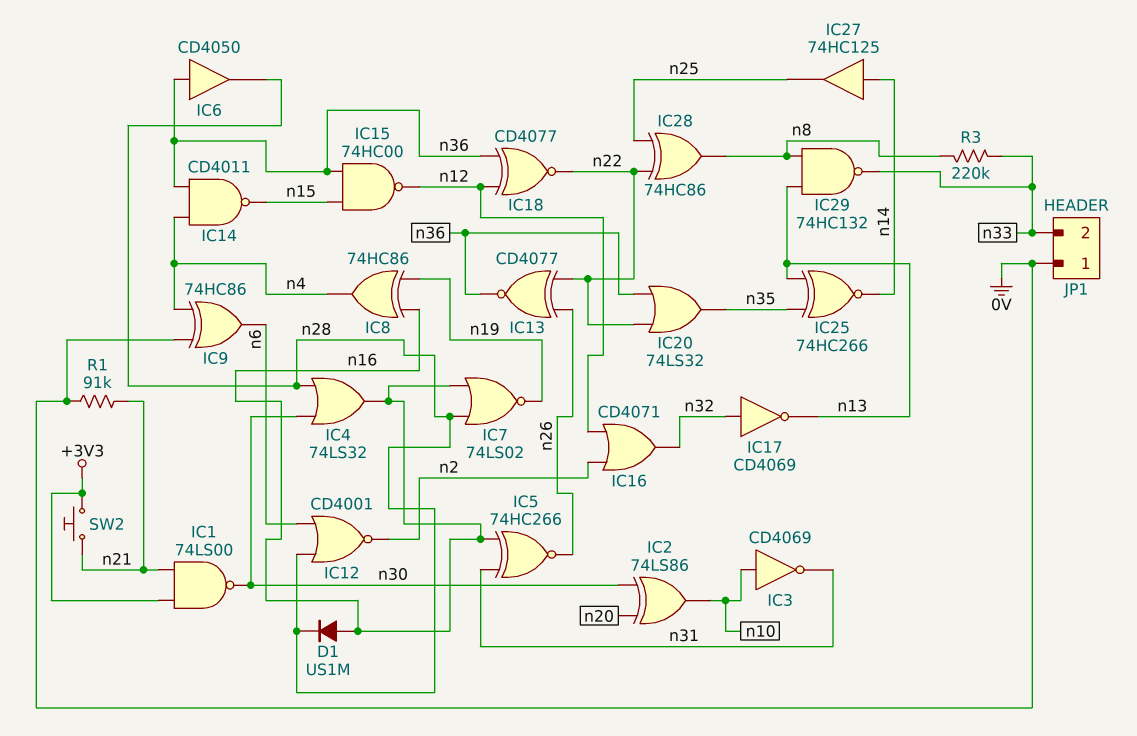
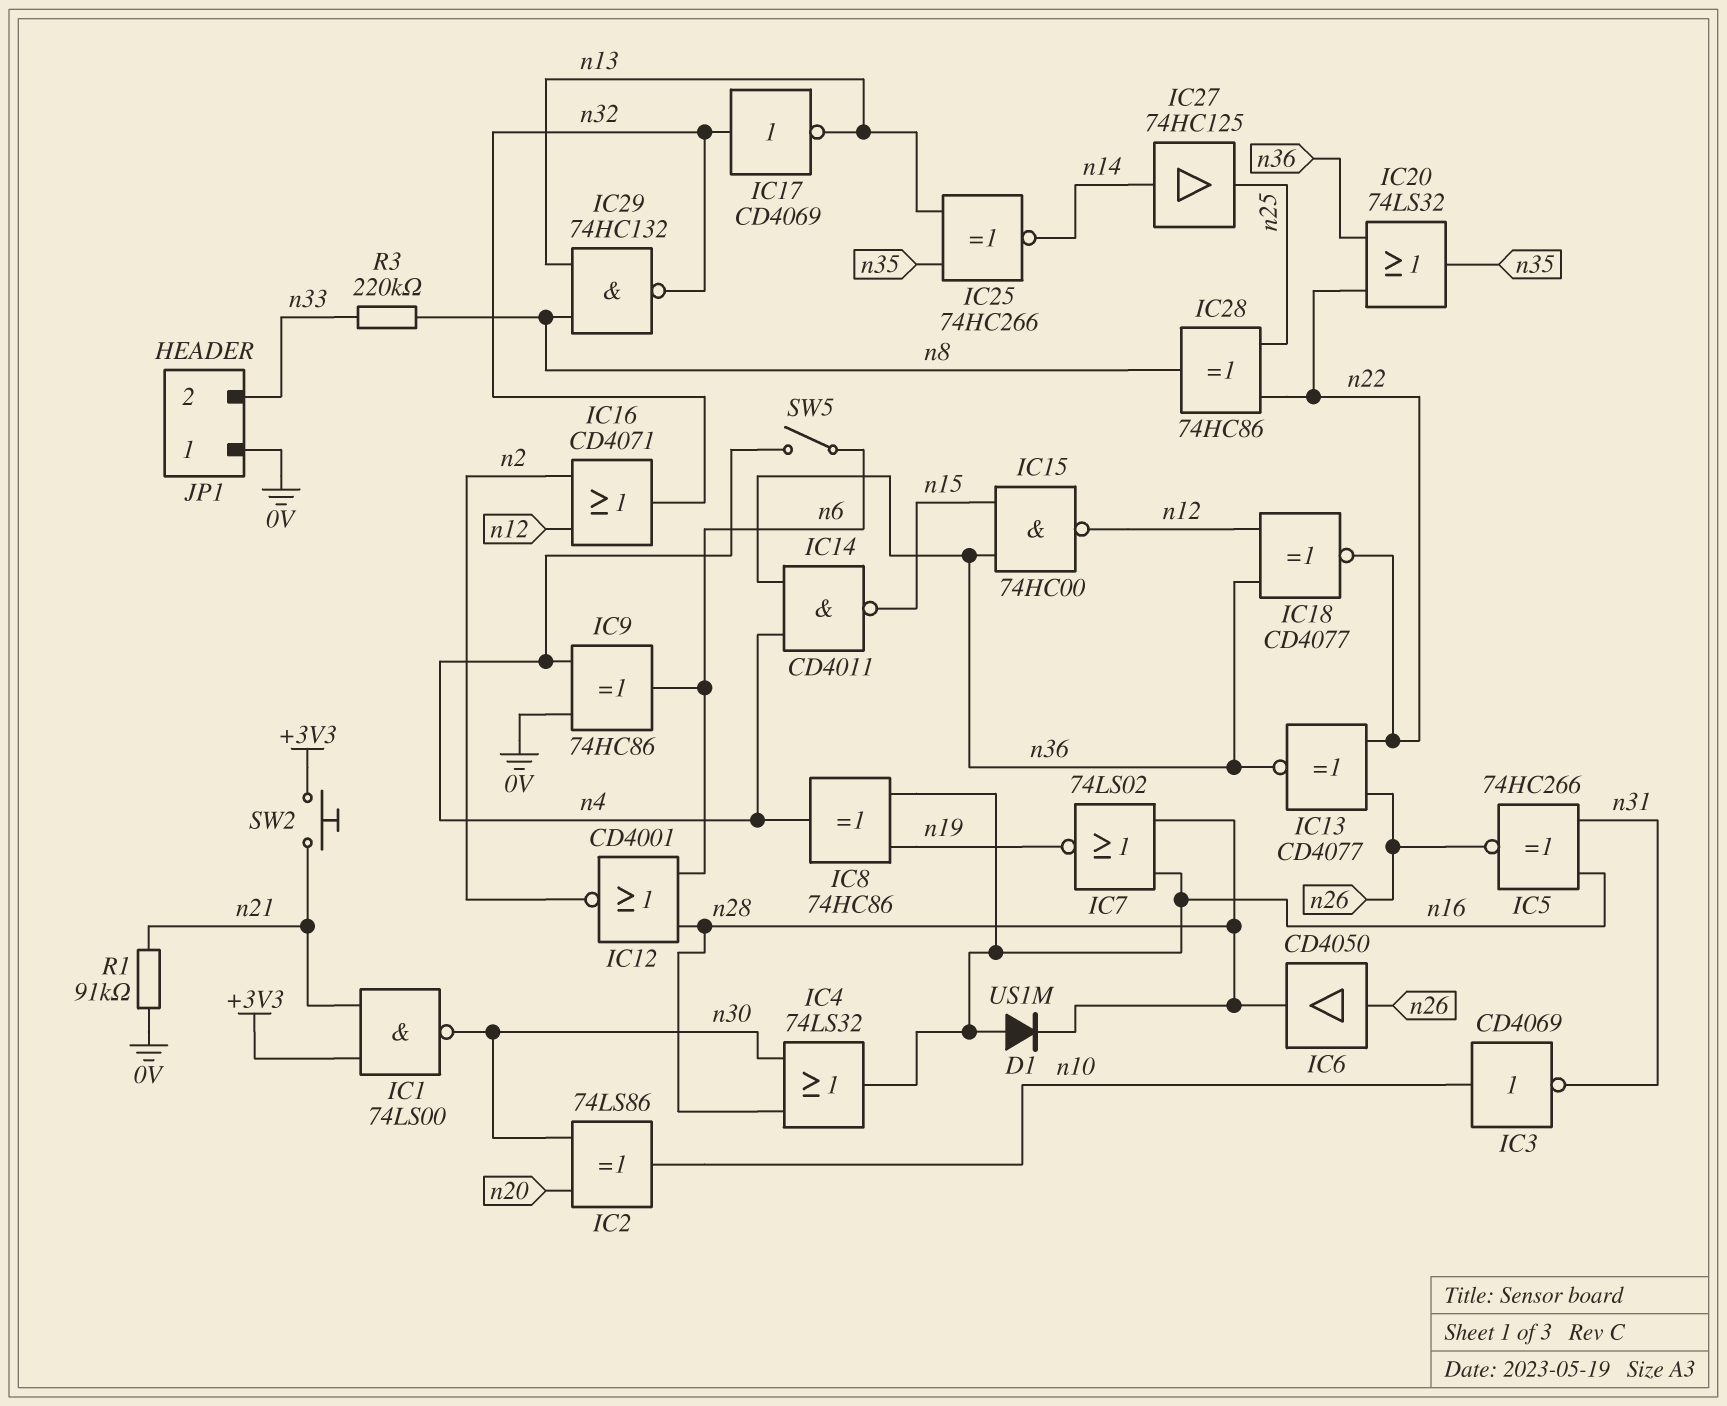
IC6: buffer CD4050 (in n36, out n28) -> buffer CD4050 (in n26, out n28)
IC29: NAND 74HC132 (in n8, in n13, out n33) -> NAND 74HC132 (in n8, in n13, out n32)
SW5: none -> switch (n4, n6)

